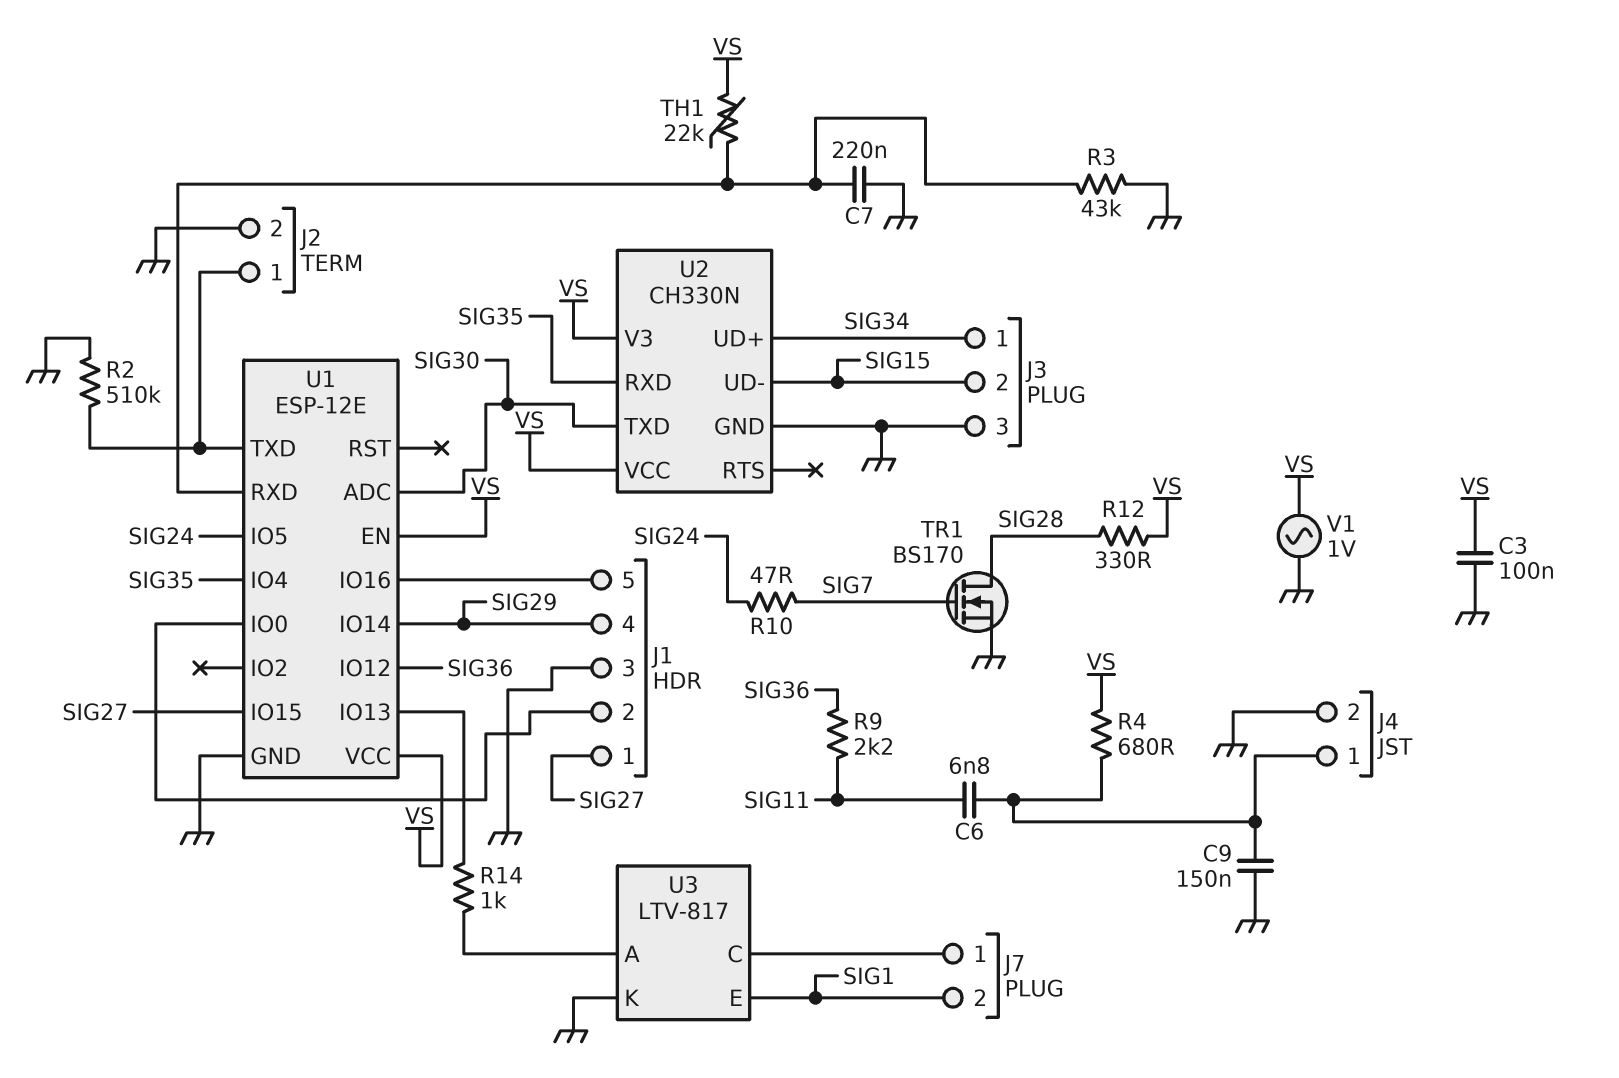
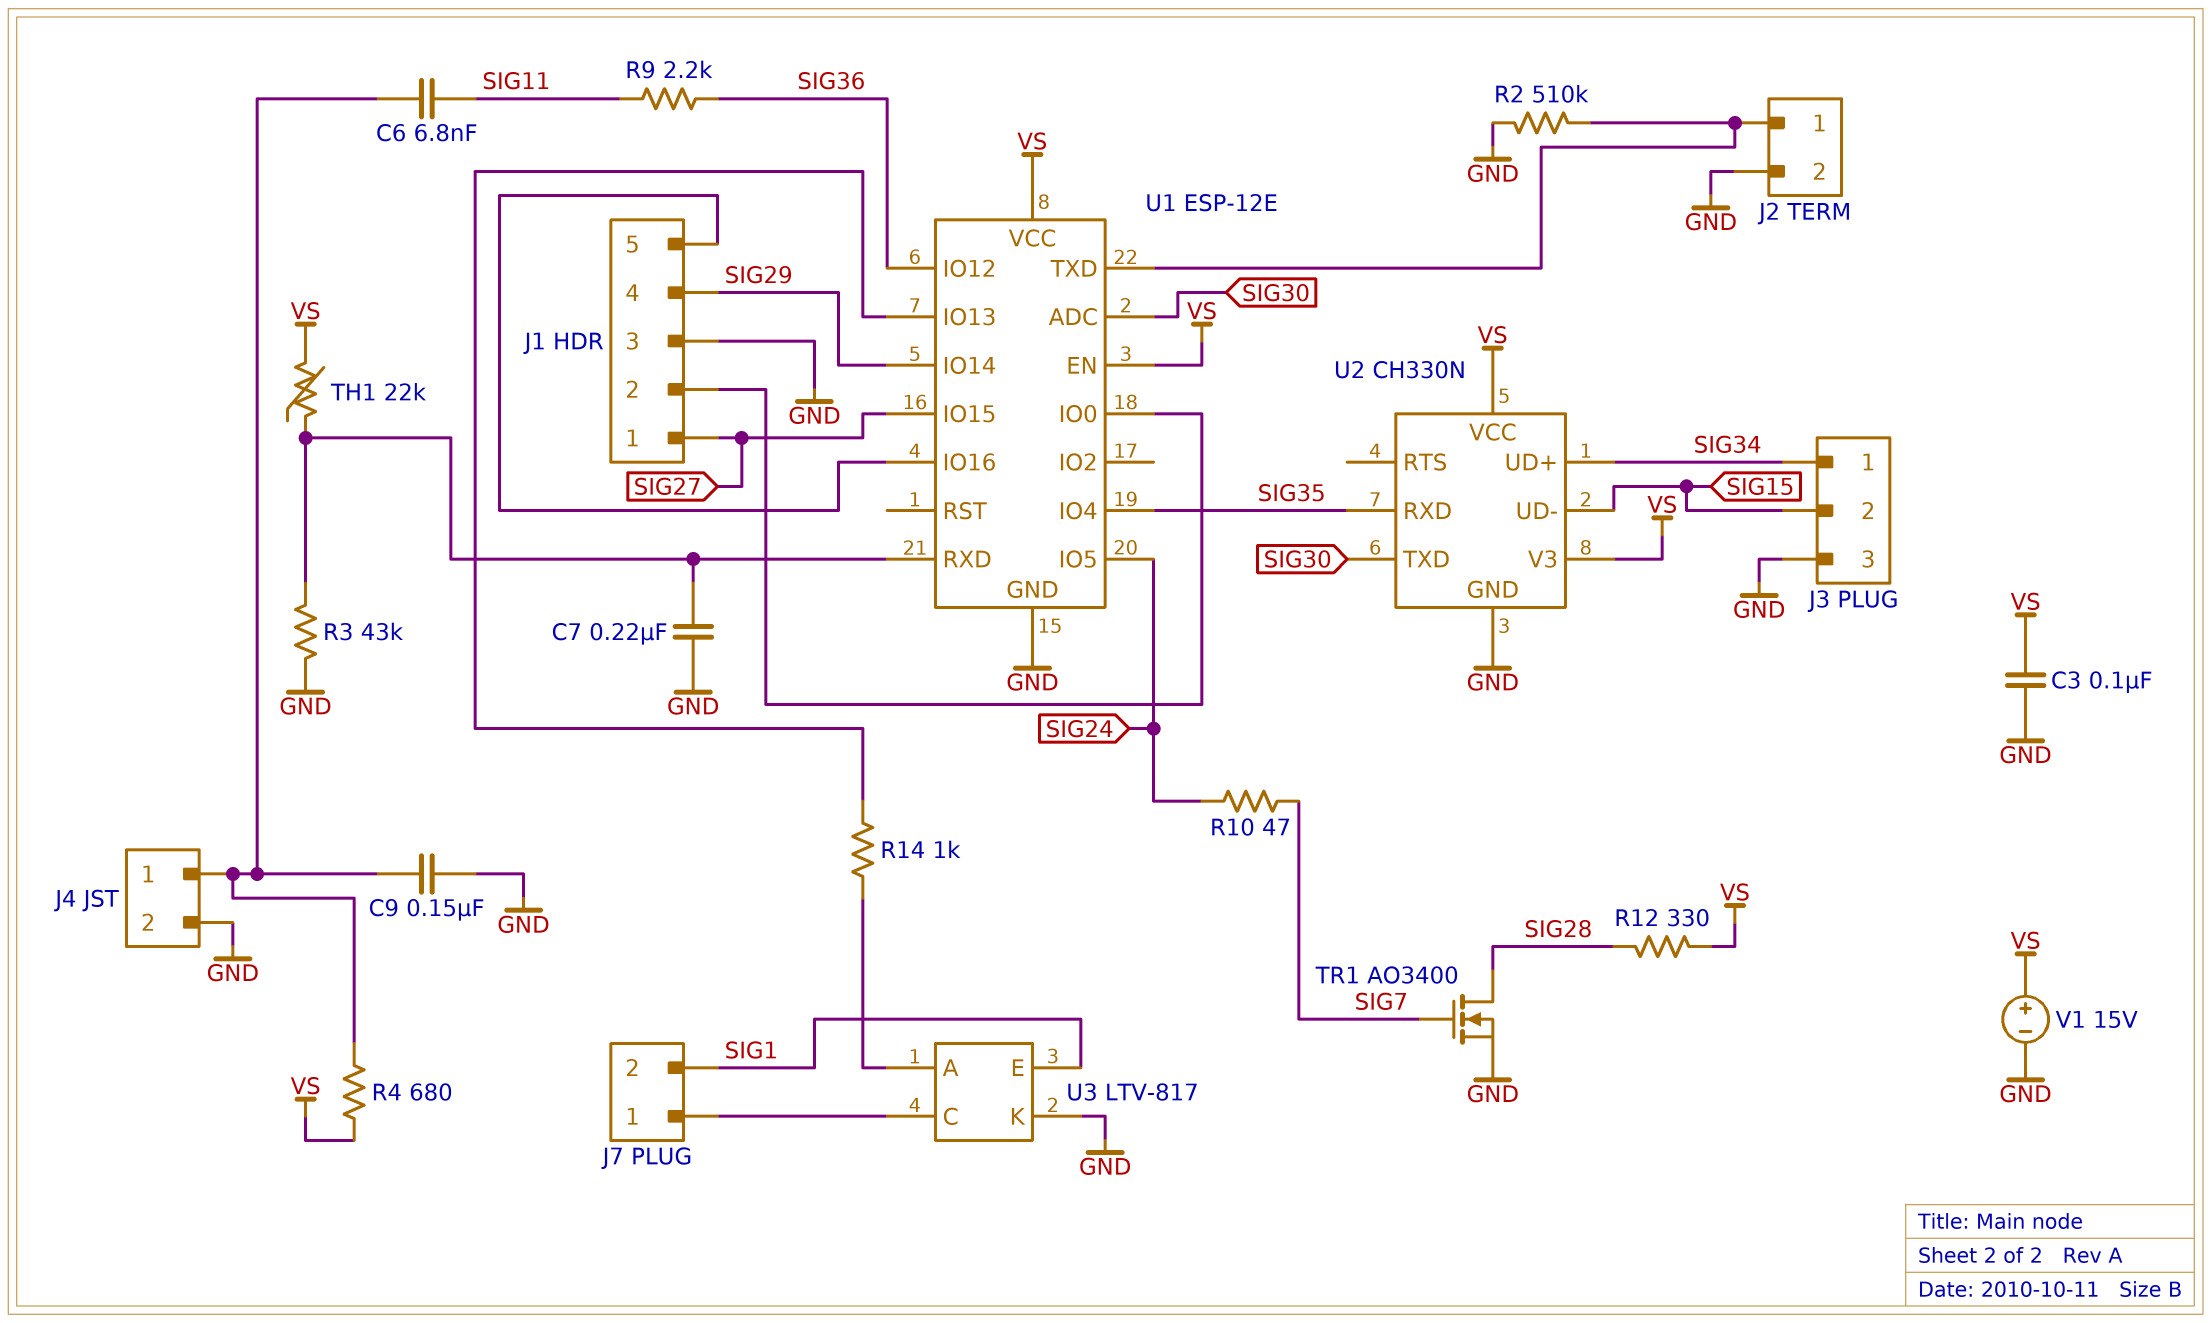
TR1: NMOS BS170 (G SIG7, D SIG28, S GND) -> NMOS AO3400 (G SIG7, D SIG28, S GND)
V1: AC 1V (GND, VS) -> 15V (plus VS, minus GND)

